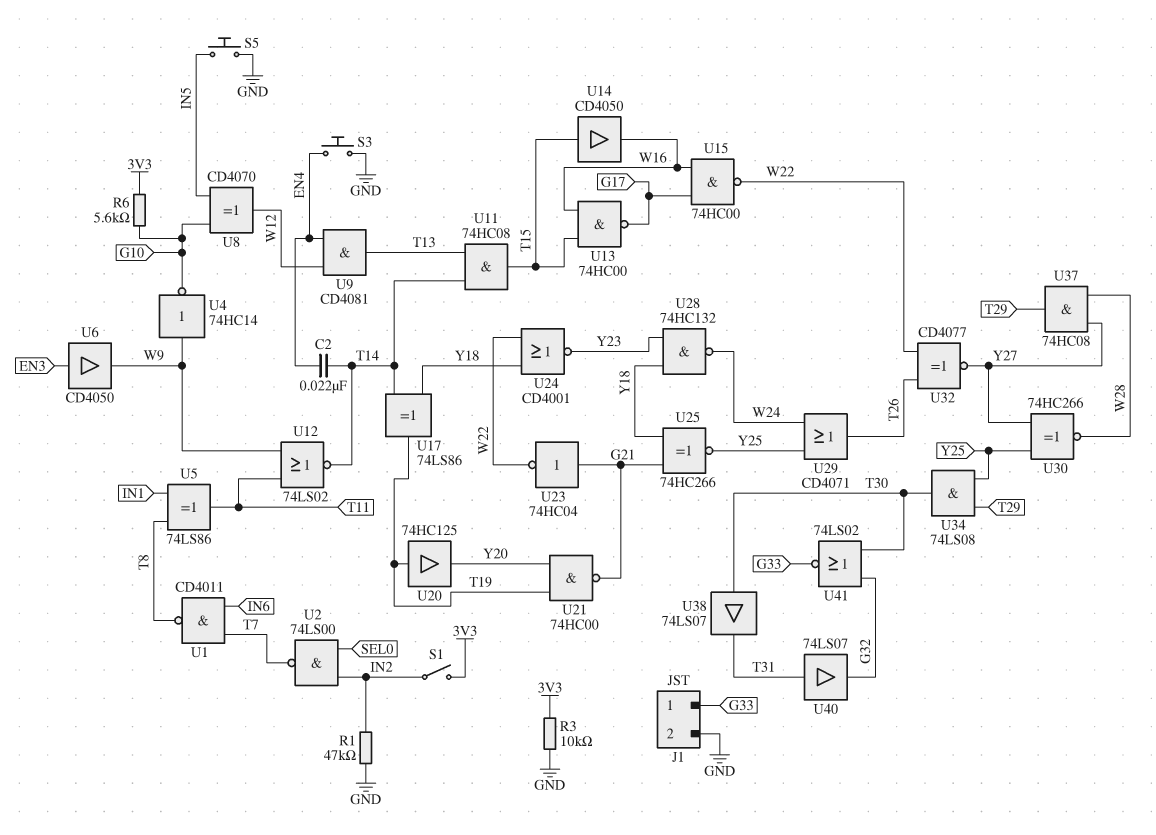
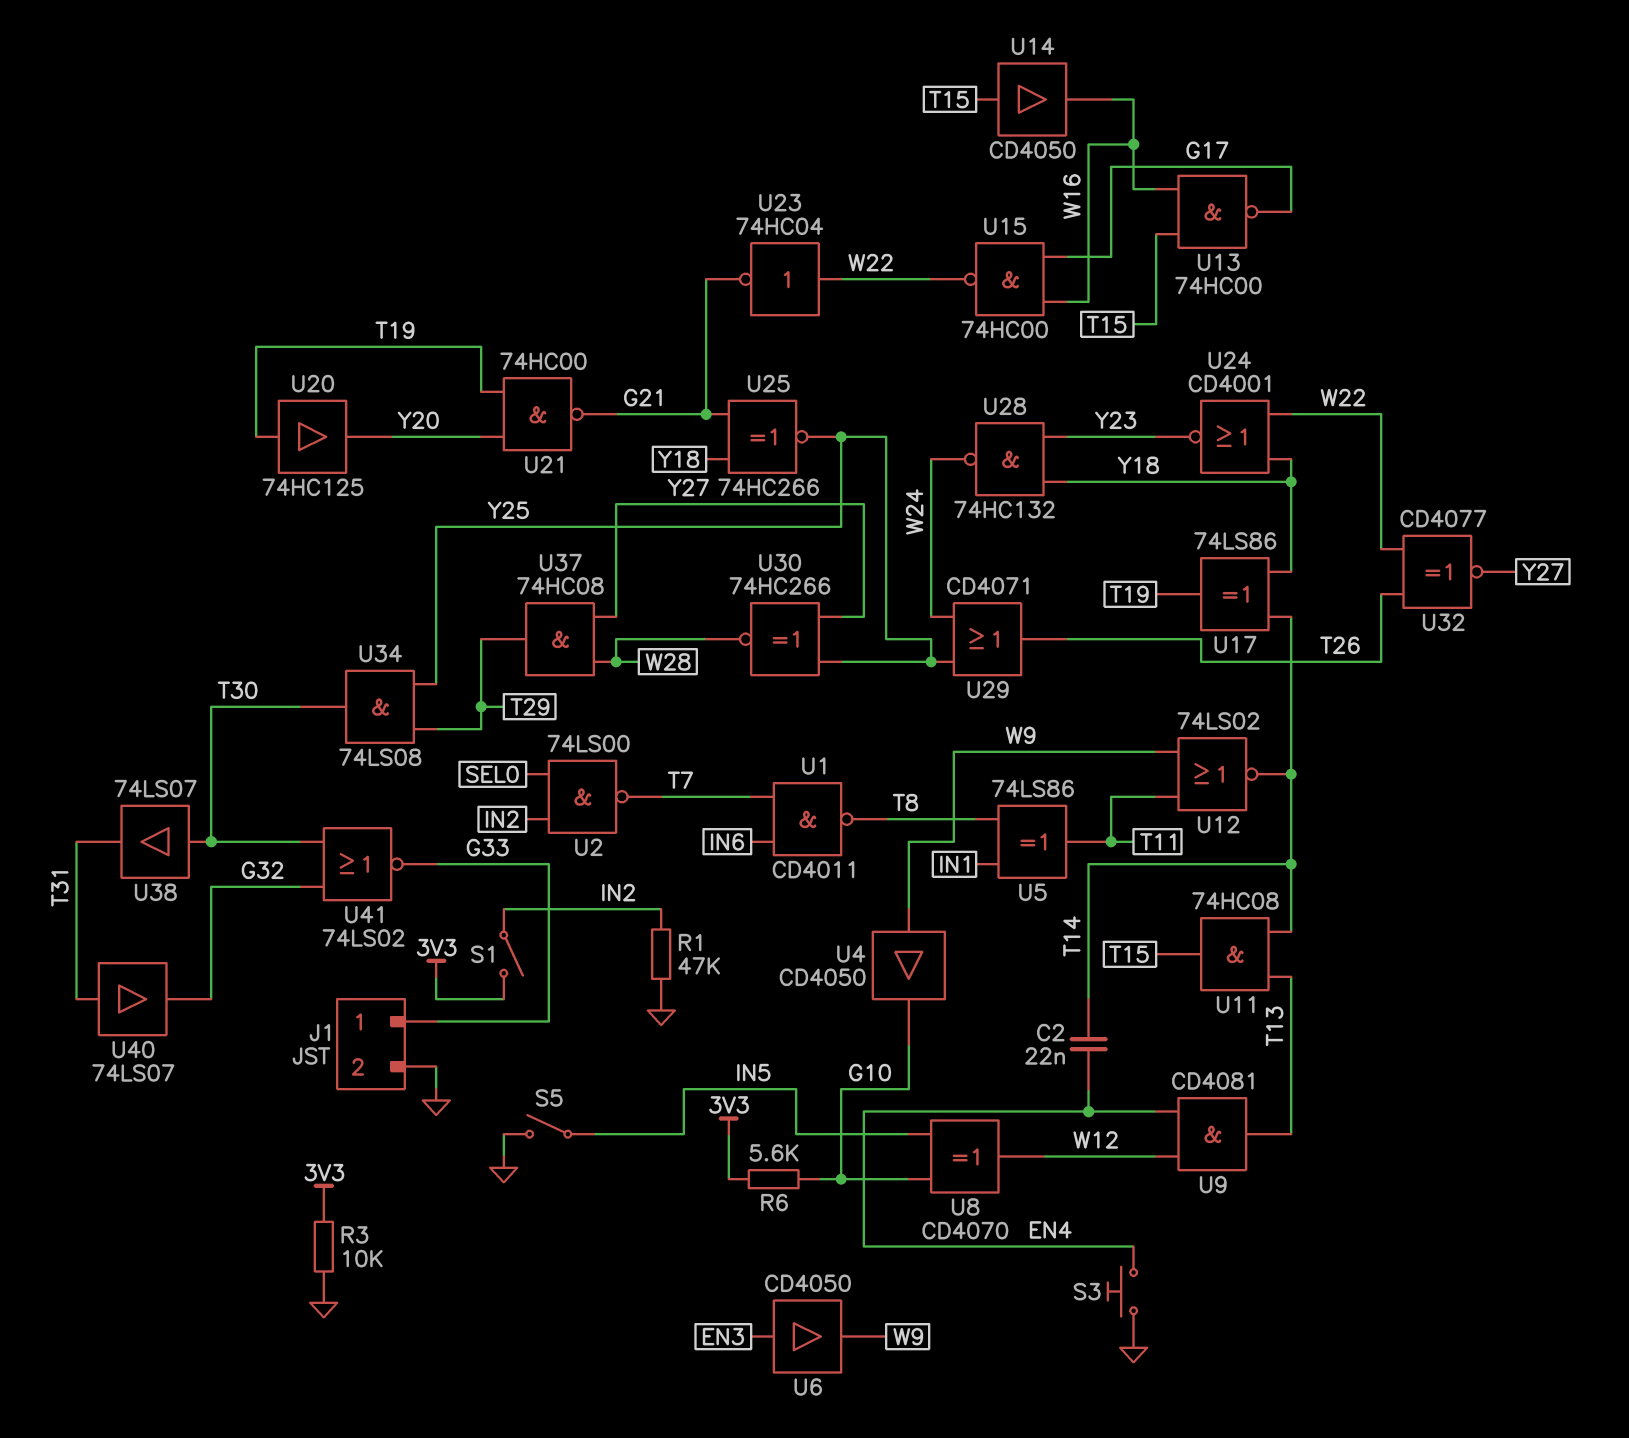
S5: button (GND, IN5) -> switch (GND, IN5)
U4: NOT 74HC14 (in W9, out G10) -> buffer CD4050 (in W9, out G10)
U23: NOT 74HC04 (in G21, out W22) -> NOT 74HC04 (in W22, out G21)

